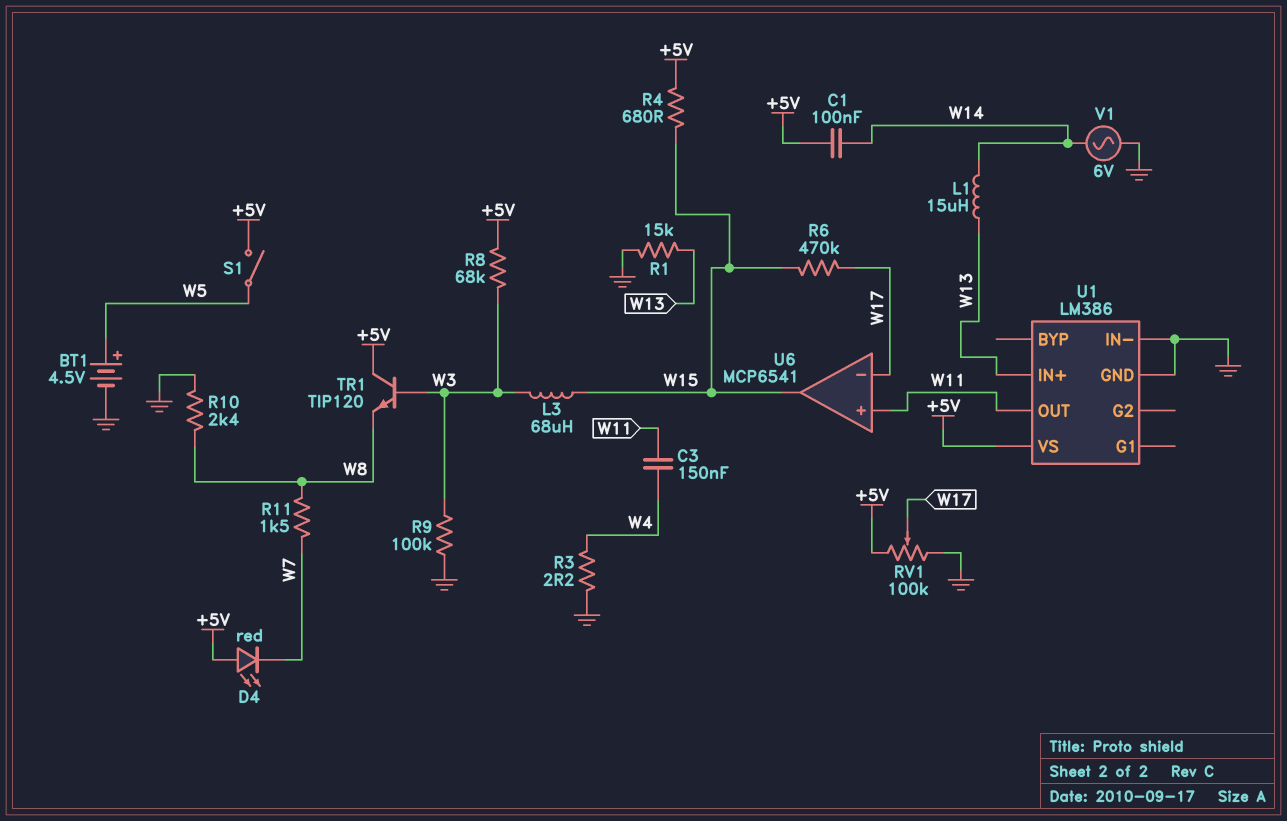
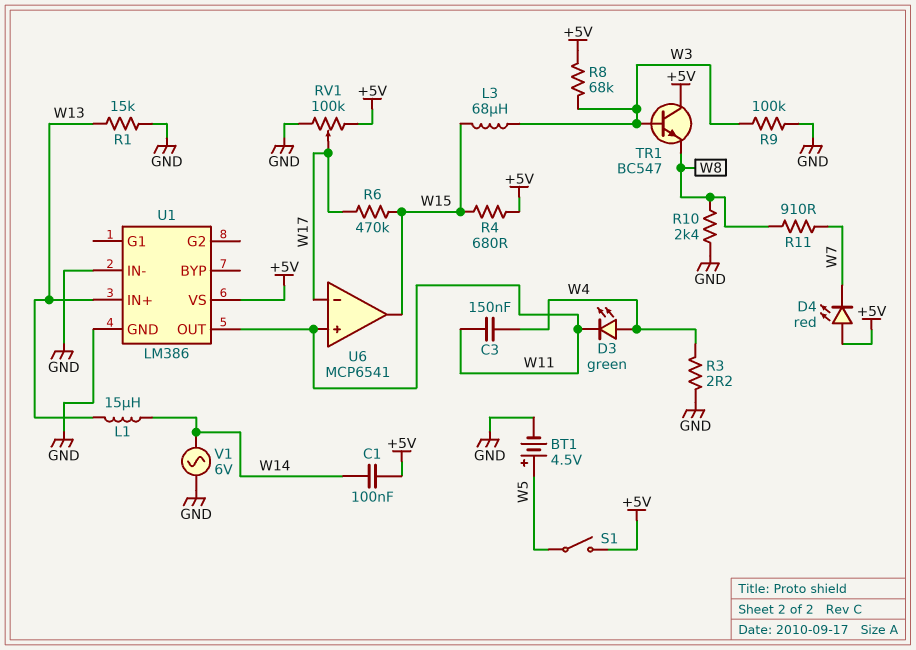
D3: none -> LED green (A W4, K W11)
R11: 1.5k (W7, W8) -> 910 (W7, W8)
TR1: NPN TIP120 (B W3, C +5V, E W8) -> NPN BC547 (B W3, C +5V, E W8)

